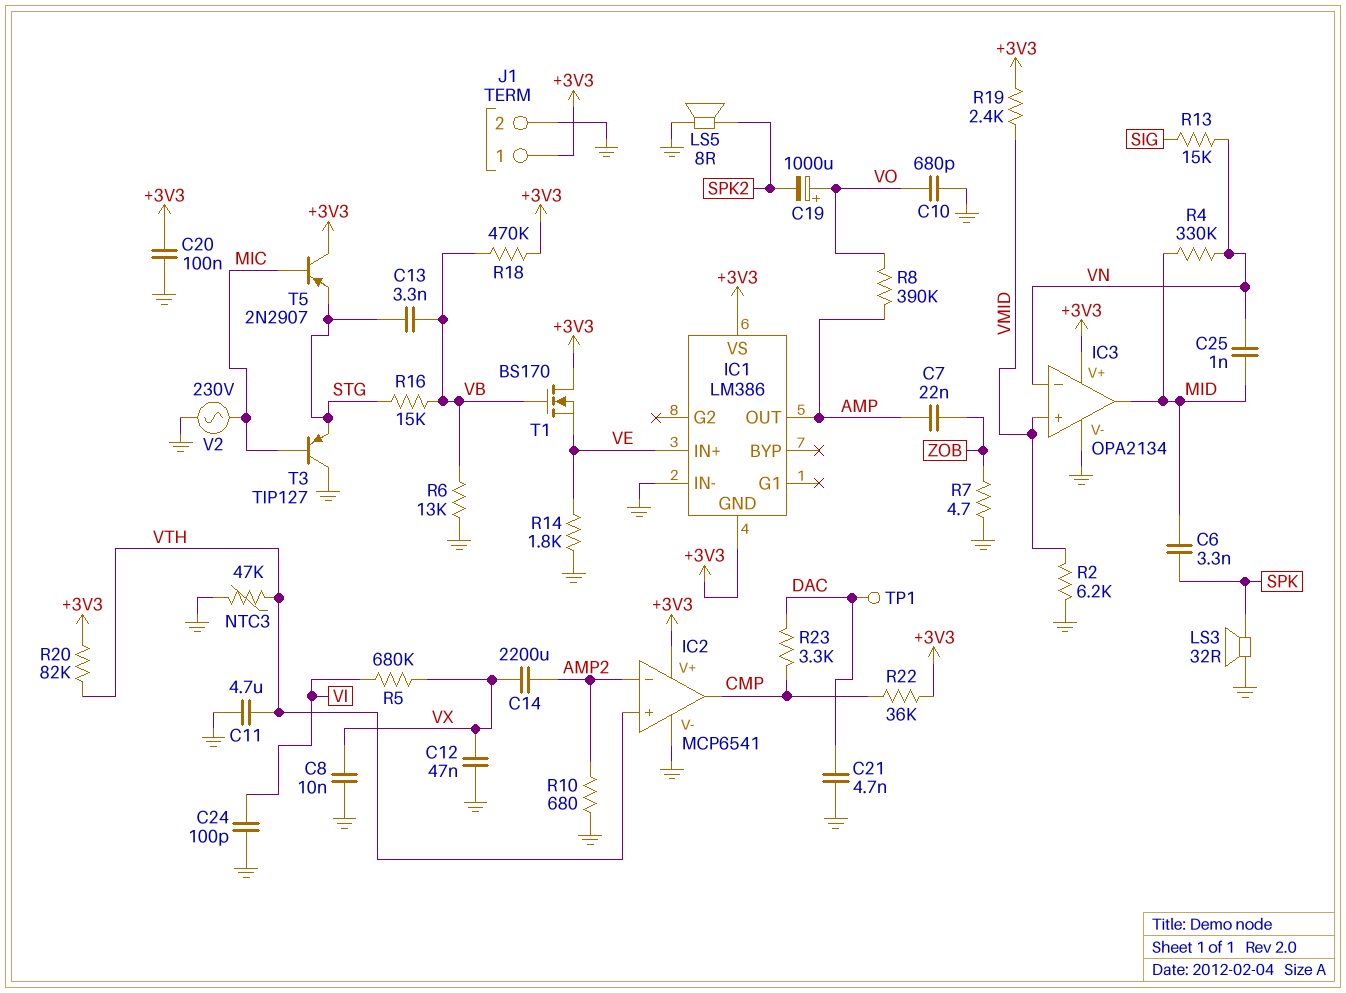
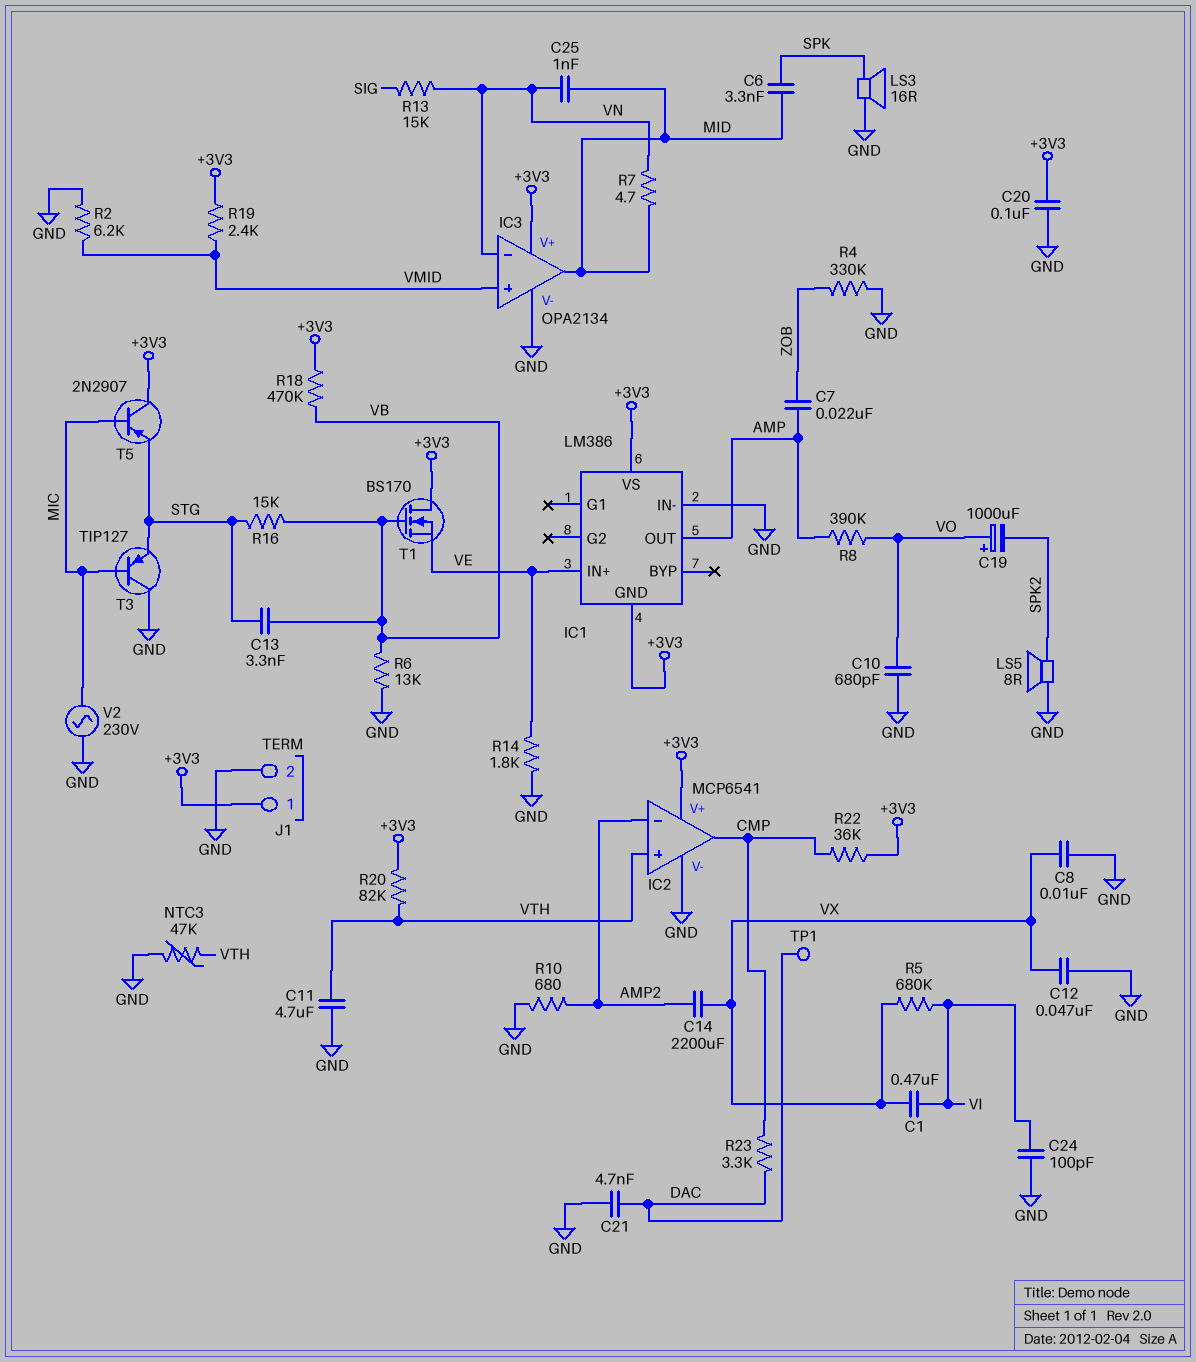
C1: none -> 470nF (VI, VX)
LS3: speaker 32R (GND, SPK) -> speaker 16R (GND, SPK)
R4: 330k (MID, VN) -> 330k (GND, ZOB)
R7: 4.7 (GND, ZOB) -> 4.7 (MID, VN)

